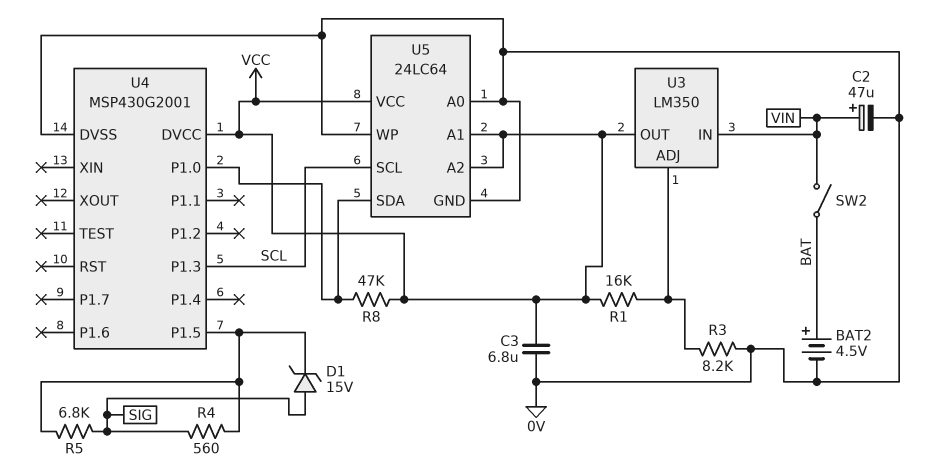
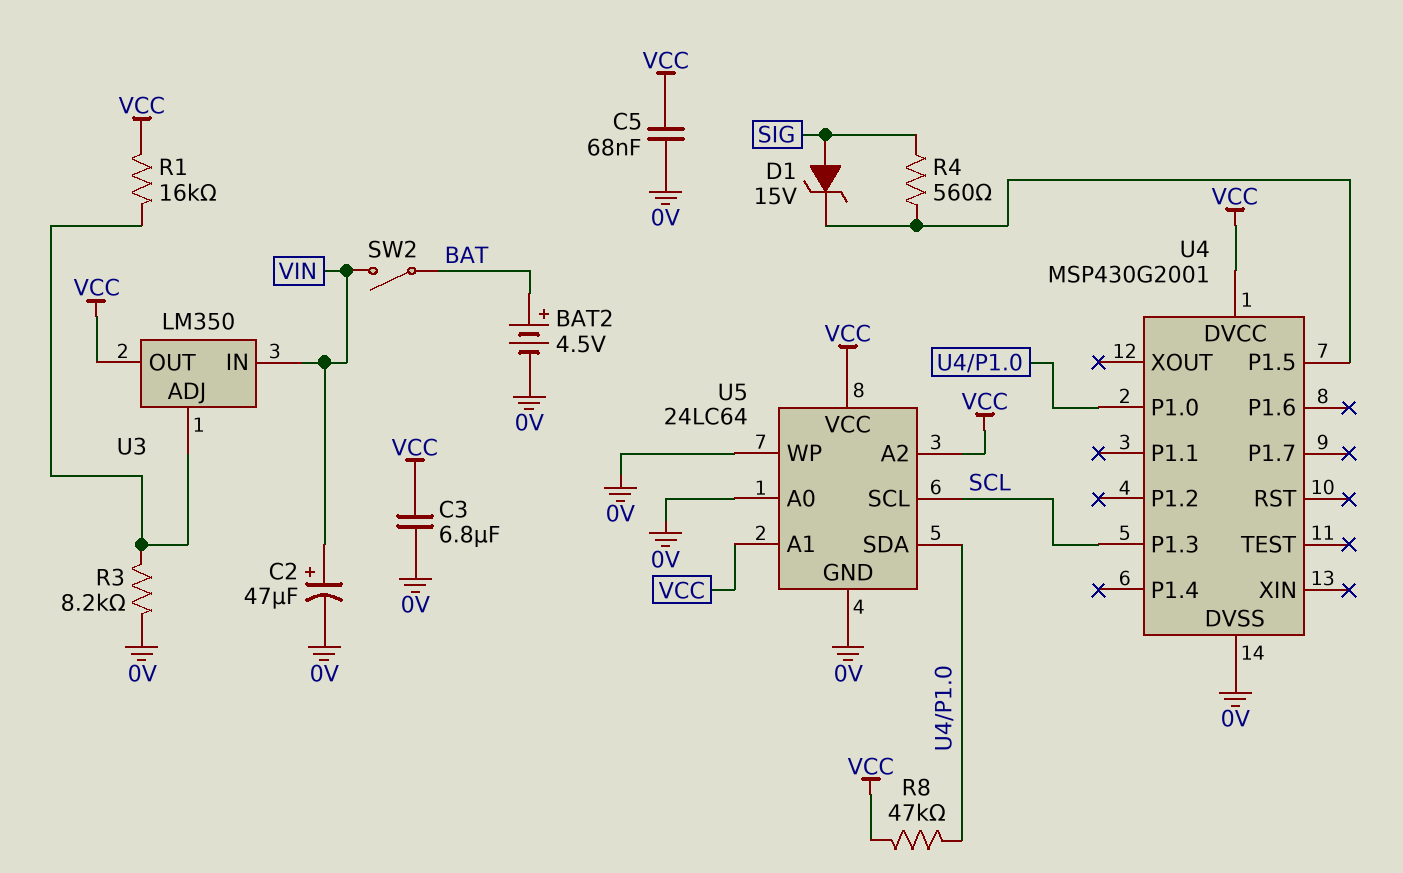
C5: none -> 68nF (0V, VCC)
R5: 6.8k (SIG, U4/P1.5) -> none

